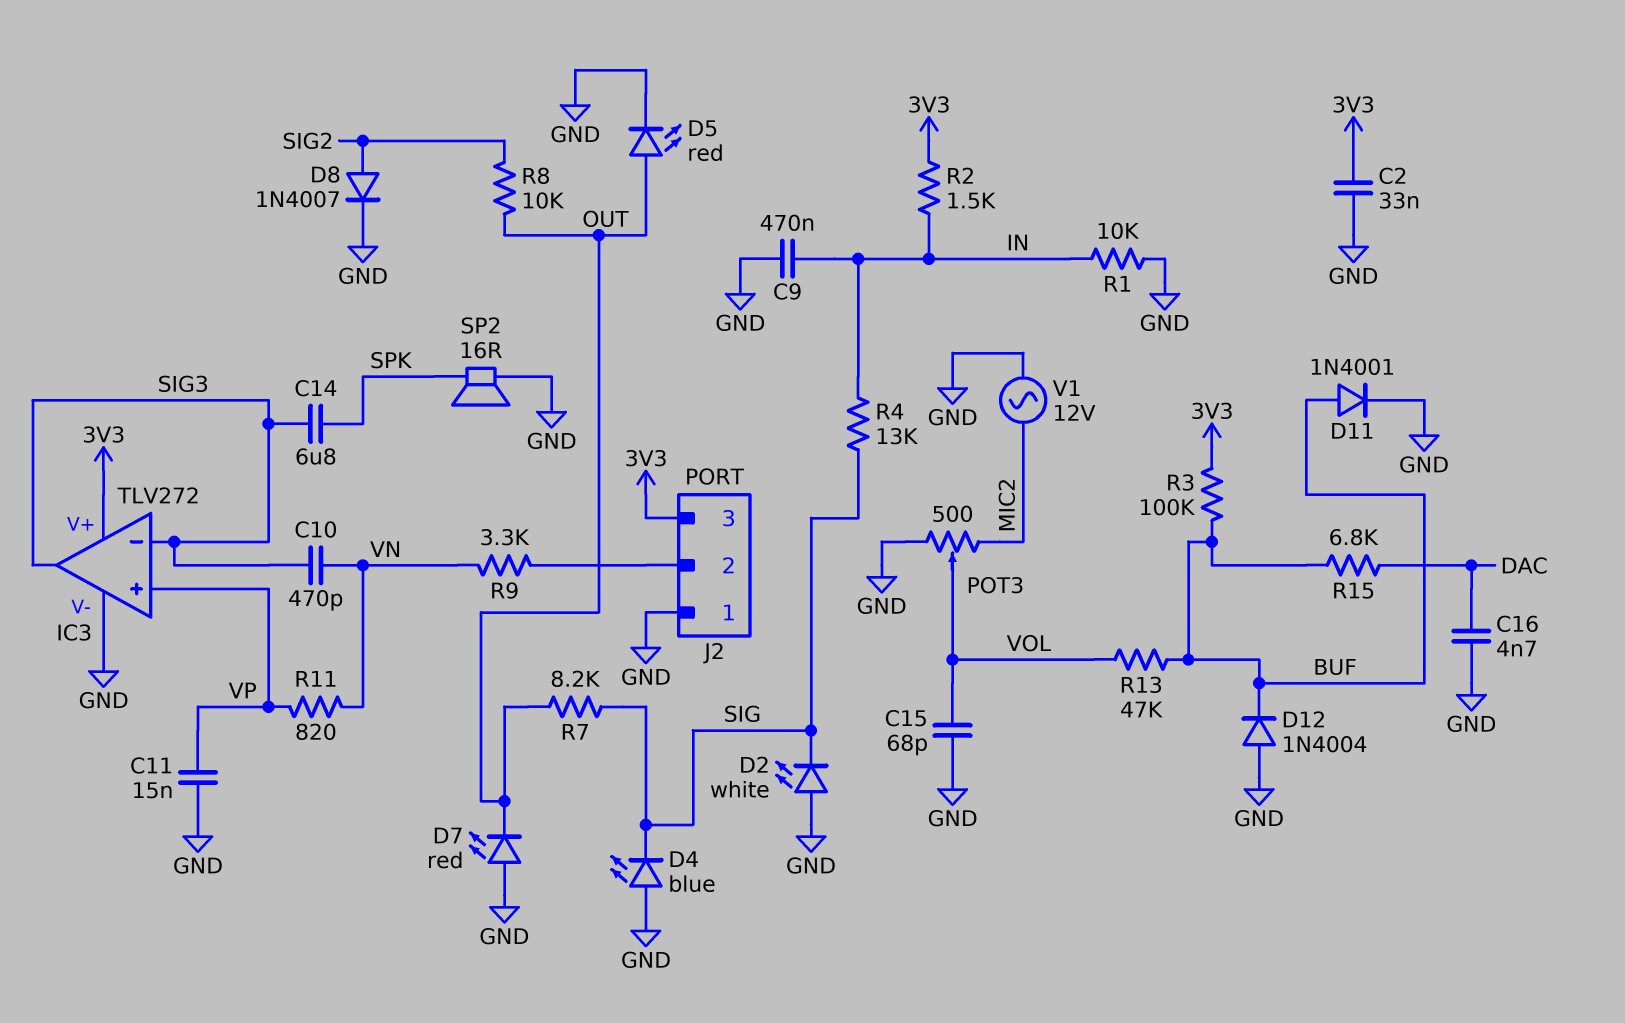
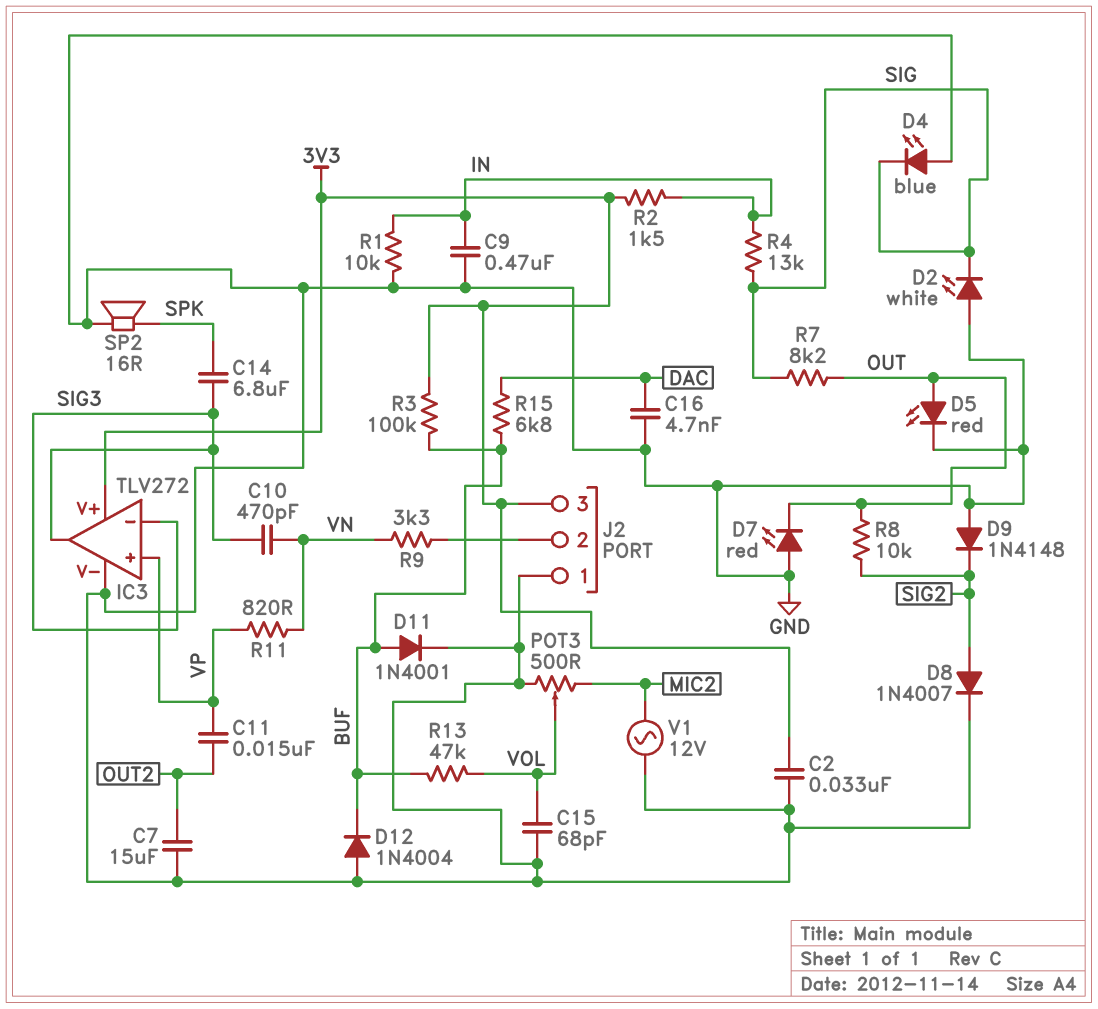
C7: none -> 15uF (GND, OUT2)
C11: 15nF (GND, VP) -> 15nF (OUT2, VP)
D9: none -> diode 1N4148 (A GND, K SIG2)

